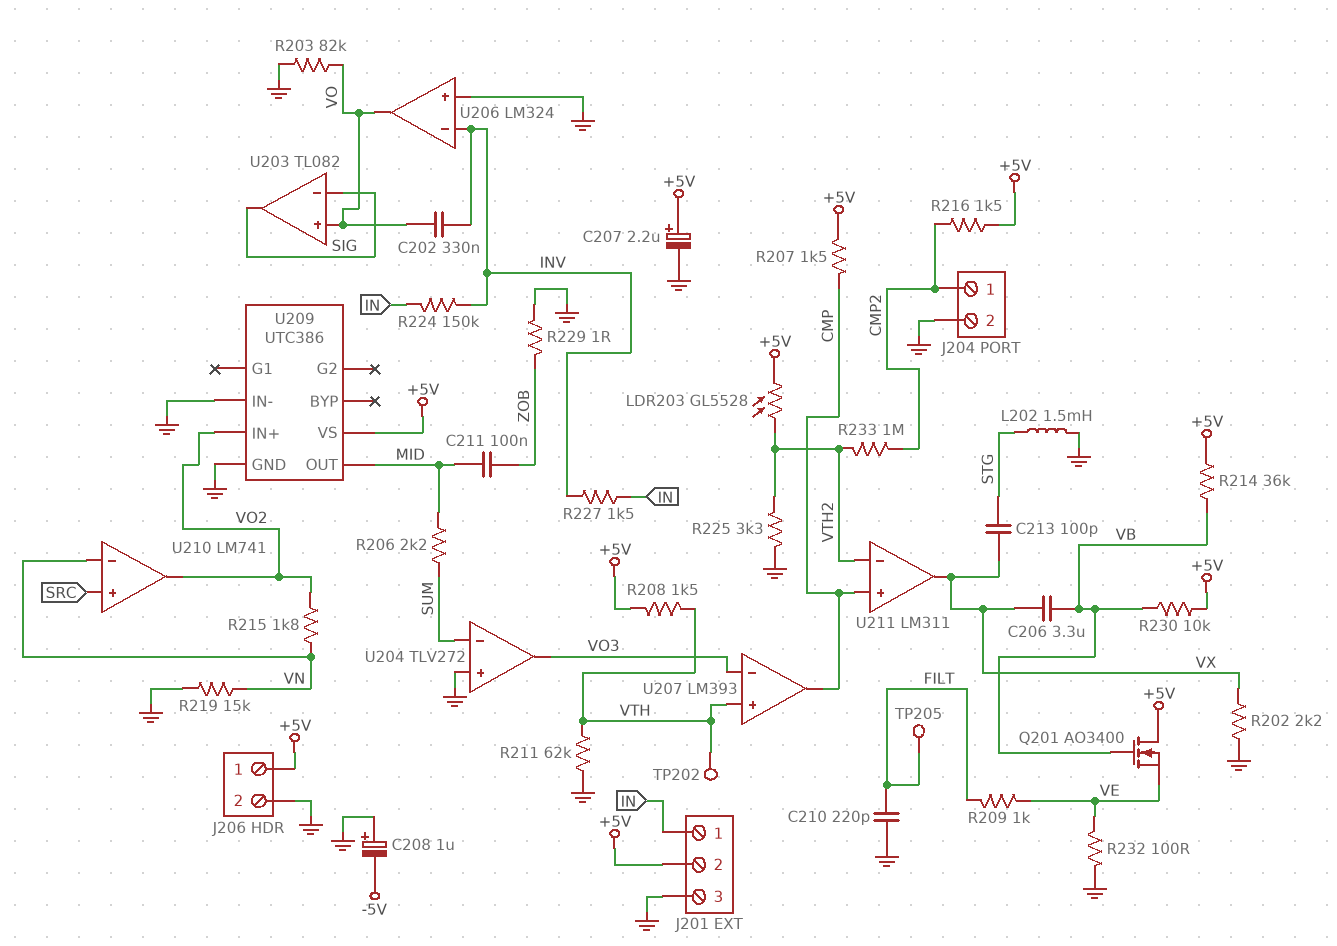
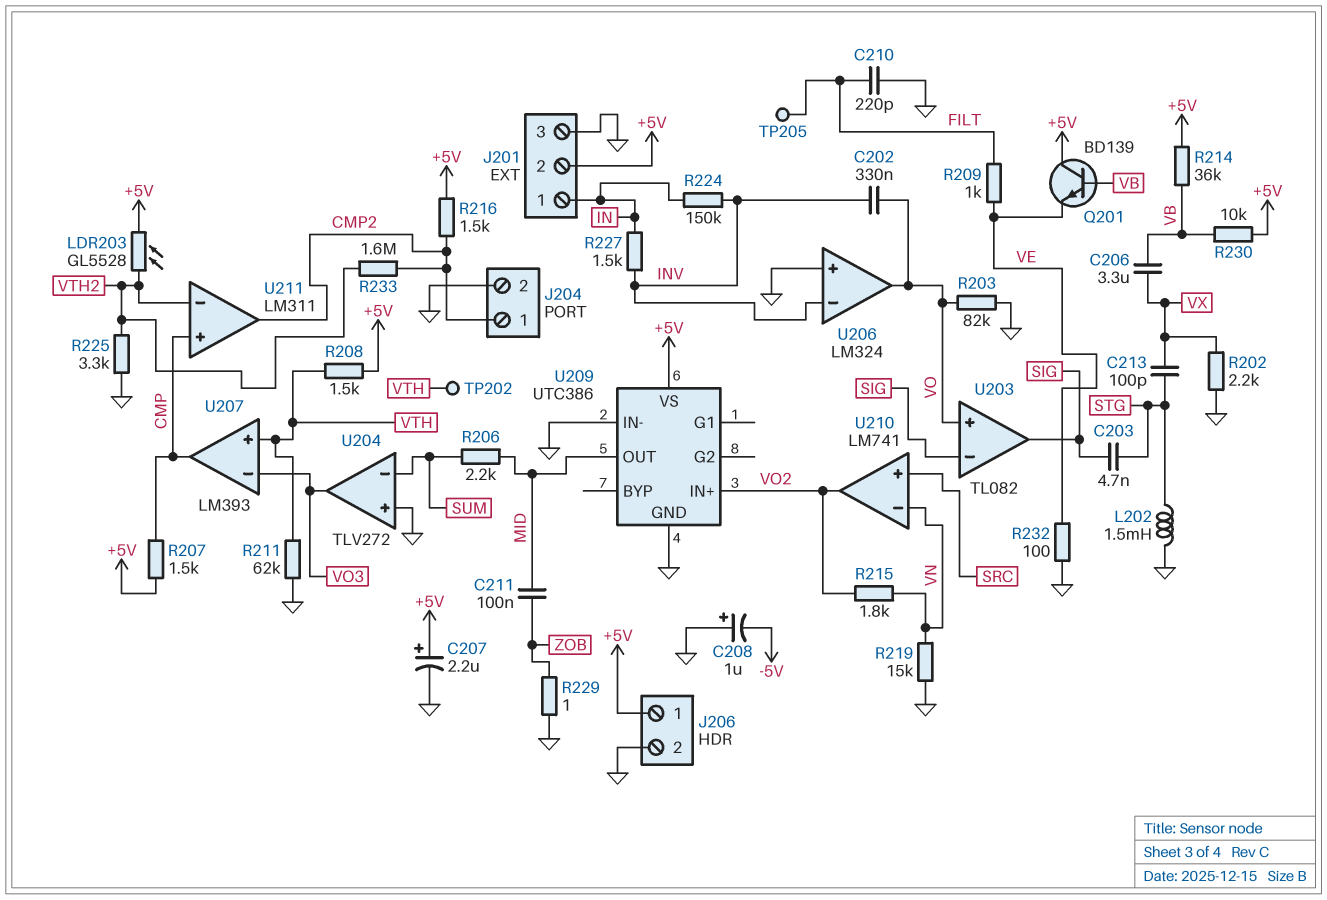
C203: none -> 4.7nF (SIG, STG)
Q201: NMOS AO3400 (G VB, D +5V, S VE) -> NPN BD139 (B VB, C +5V, E VE)
R233: 1M (CMP2, VTH2) -> 1.6M (CMP2, VTH2)
U211 pin out: VX -> CMP2

